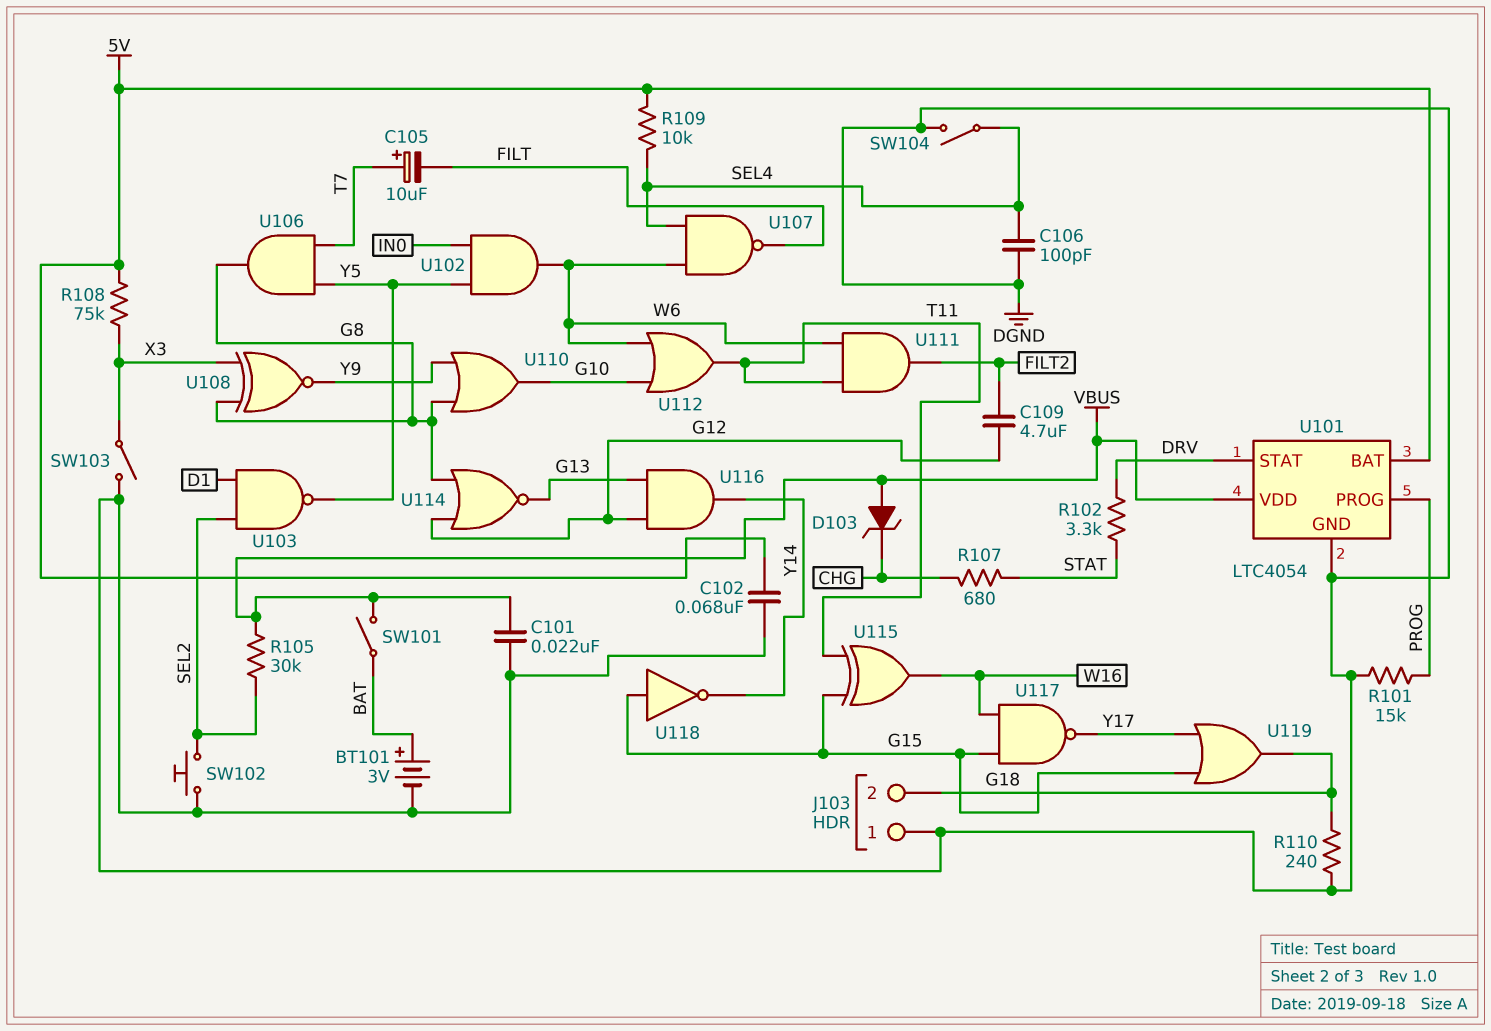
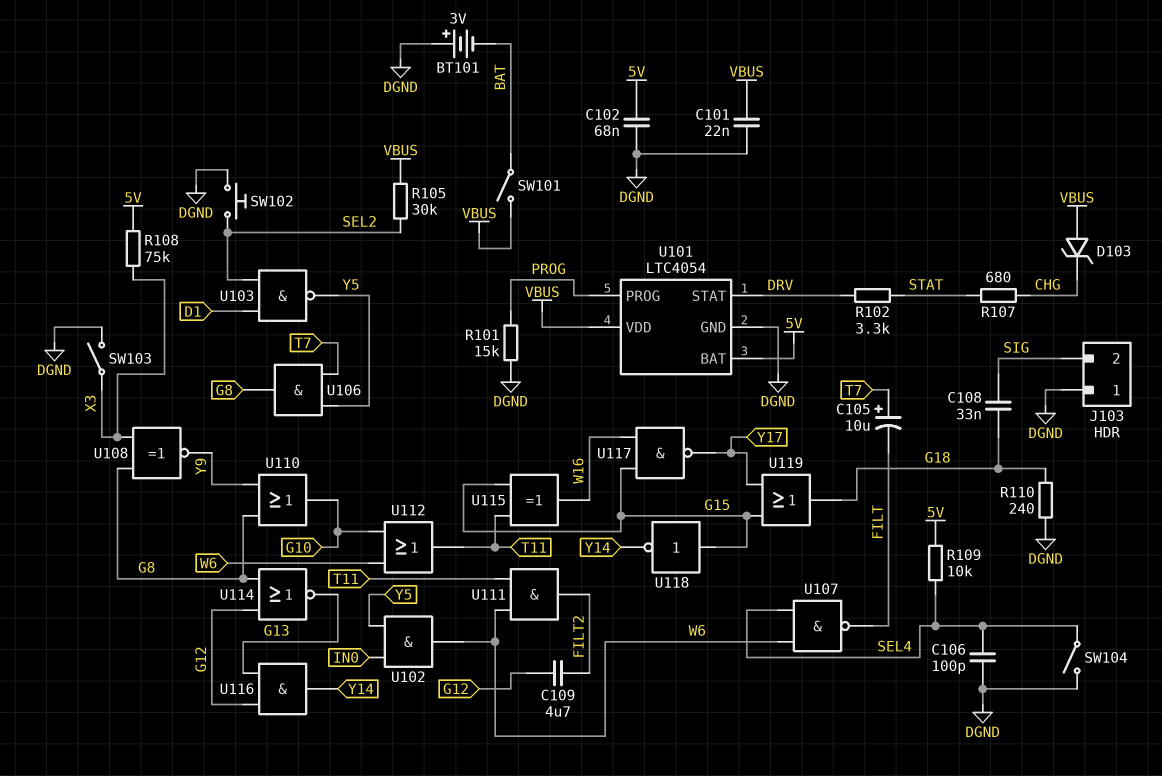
BT101: 3V (plus BAT, minus DGND) -> 3V (plus DGND, minus BAT)
C108: none -> 33nF (G18, SIG)
J103 pin 2: G18 -> SIG

